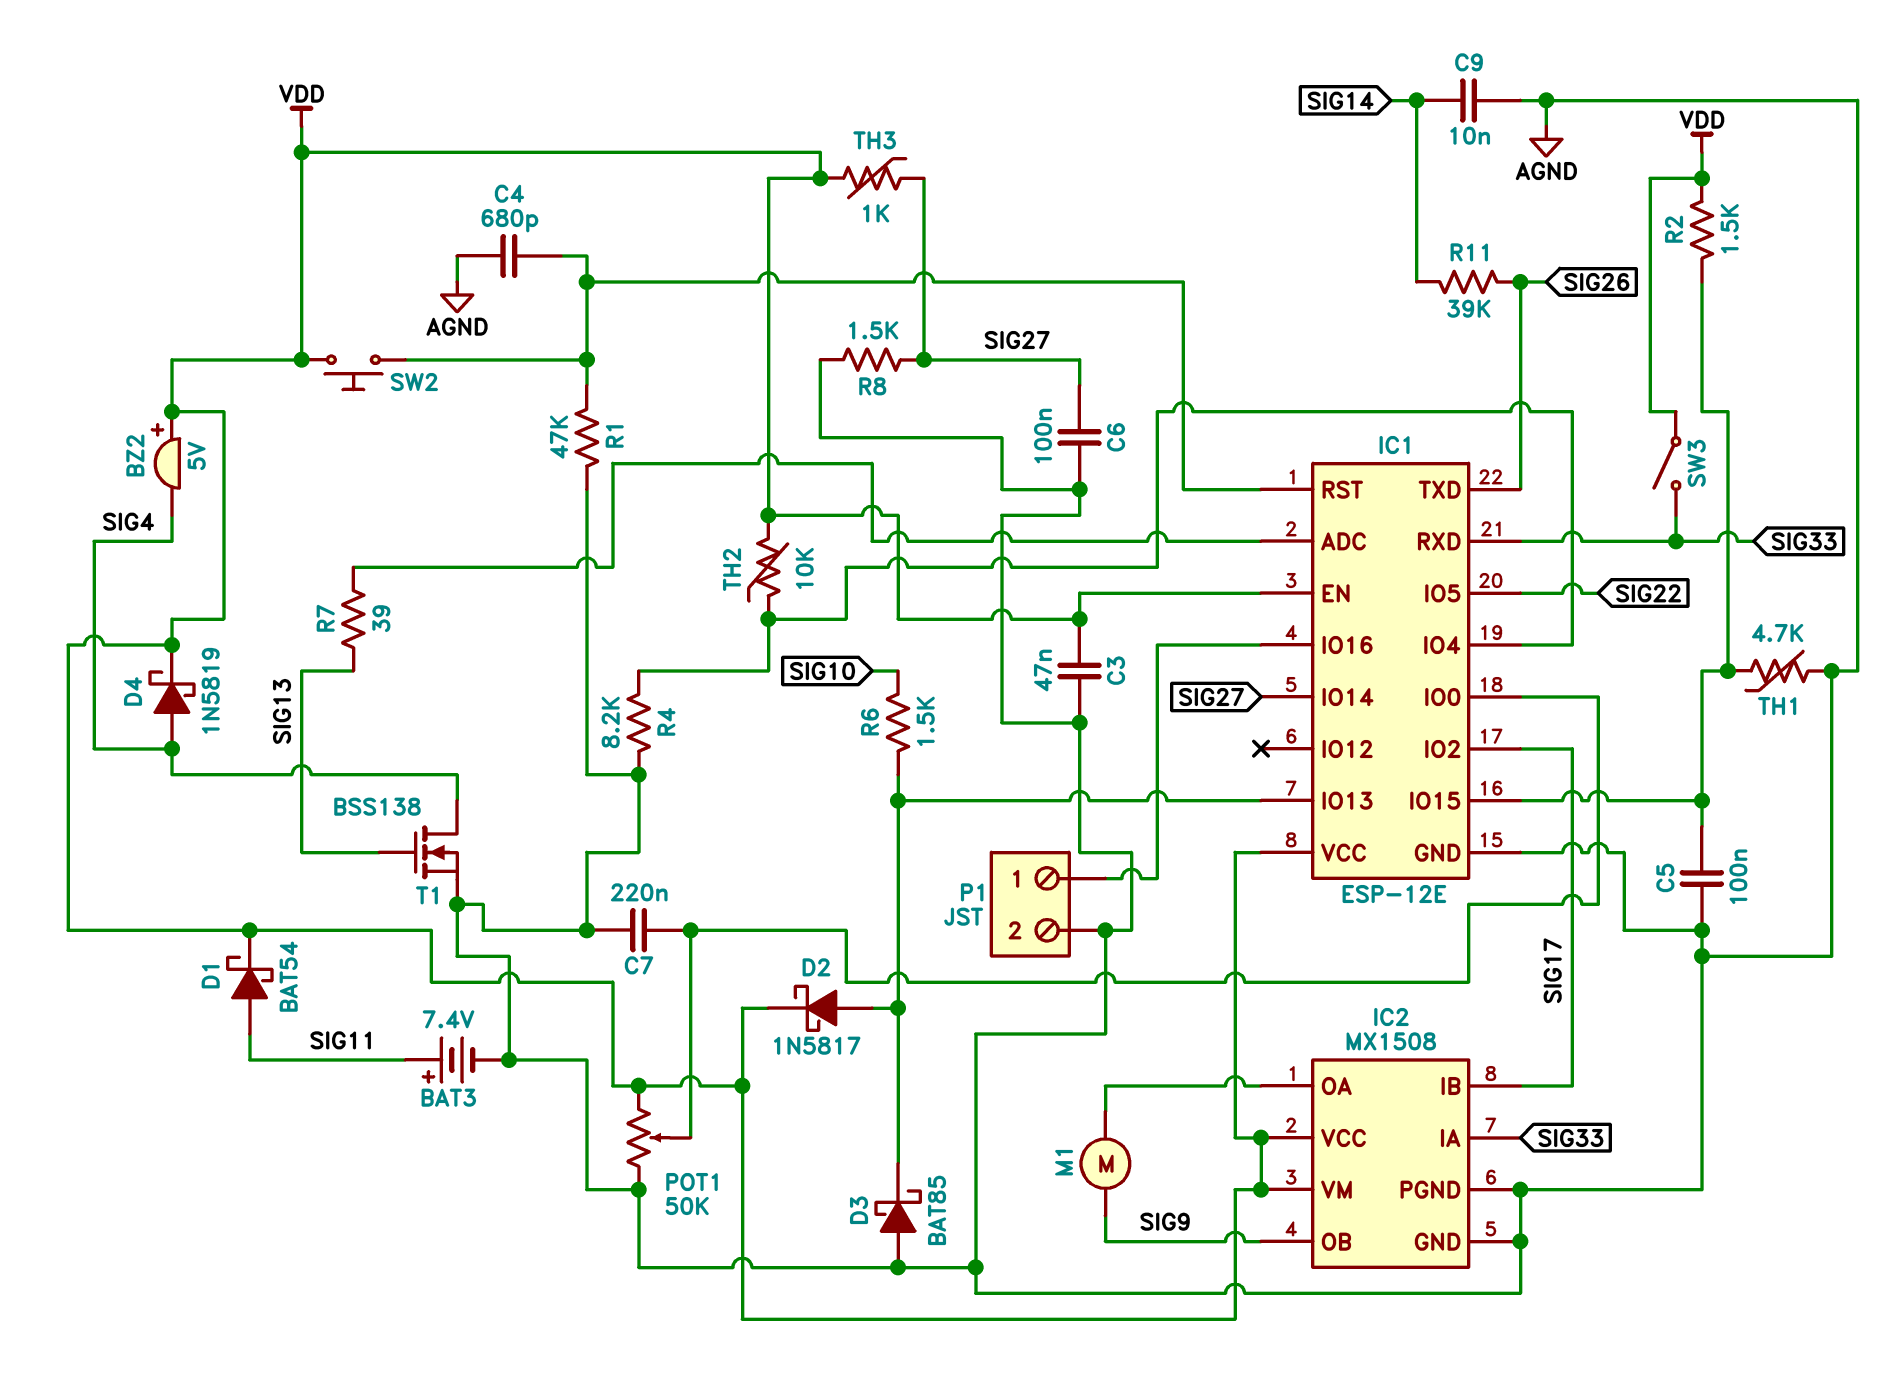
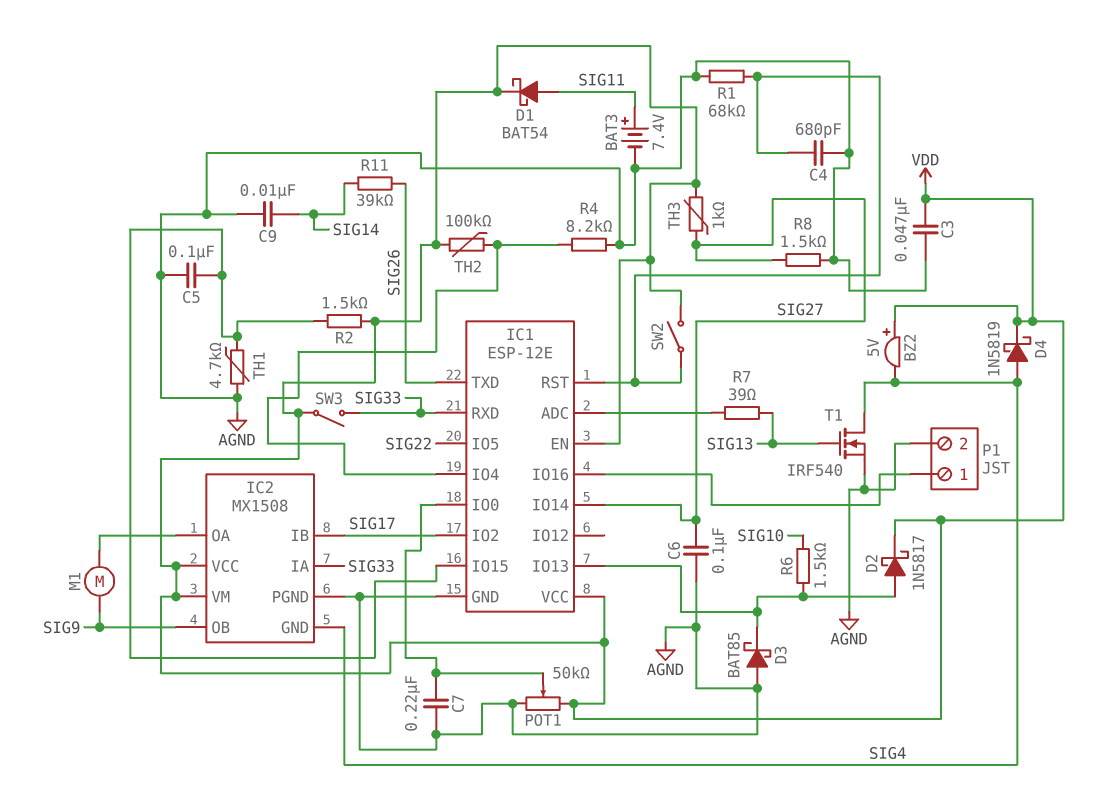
IC2 pin GND: AGND -> SIG4
R1: 47k (AGND, IC1/RST) -> 68k (AGND, IC1/RST)
SW2: button (IC1/RST, VDD) -> switch (IC1/RST, VDD)
T1: NMOS BSS138 (G SIG13, D SIG4, S AGND) -> NMOS IRF540 (G SIG13, D SIG4, S AGND)
TH2: 10k (IC1/IO4, VDD) -> 100k (IC1/IO4, VDD)

